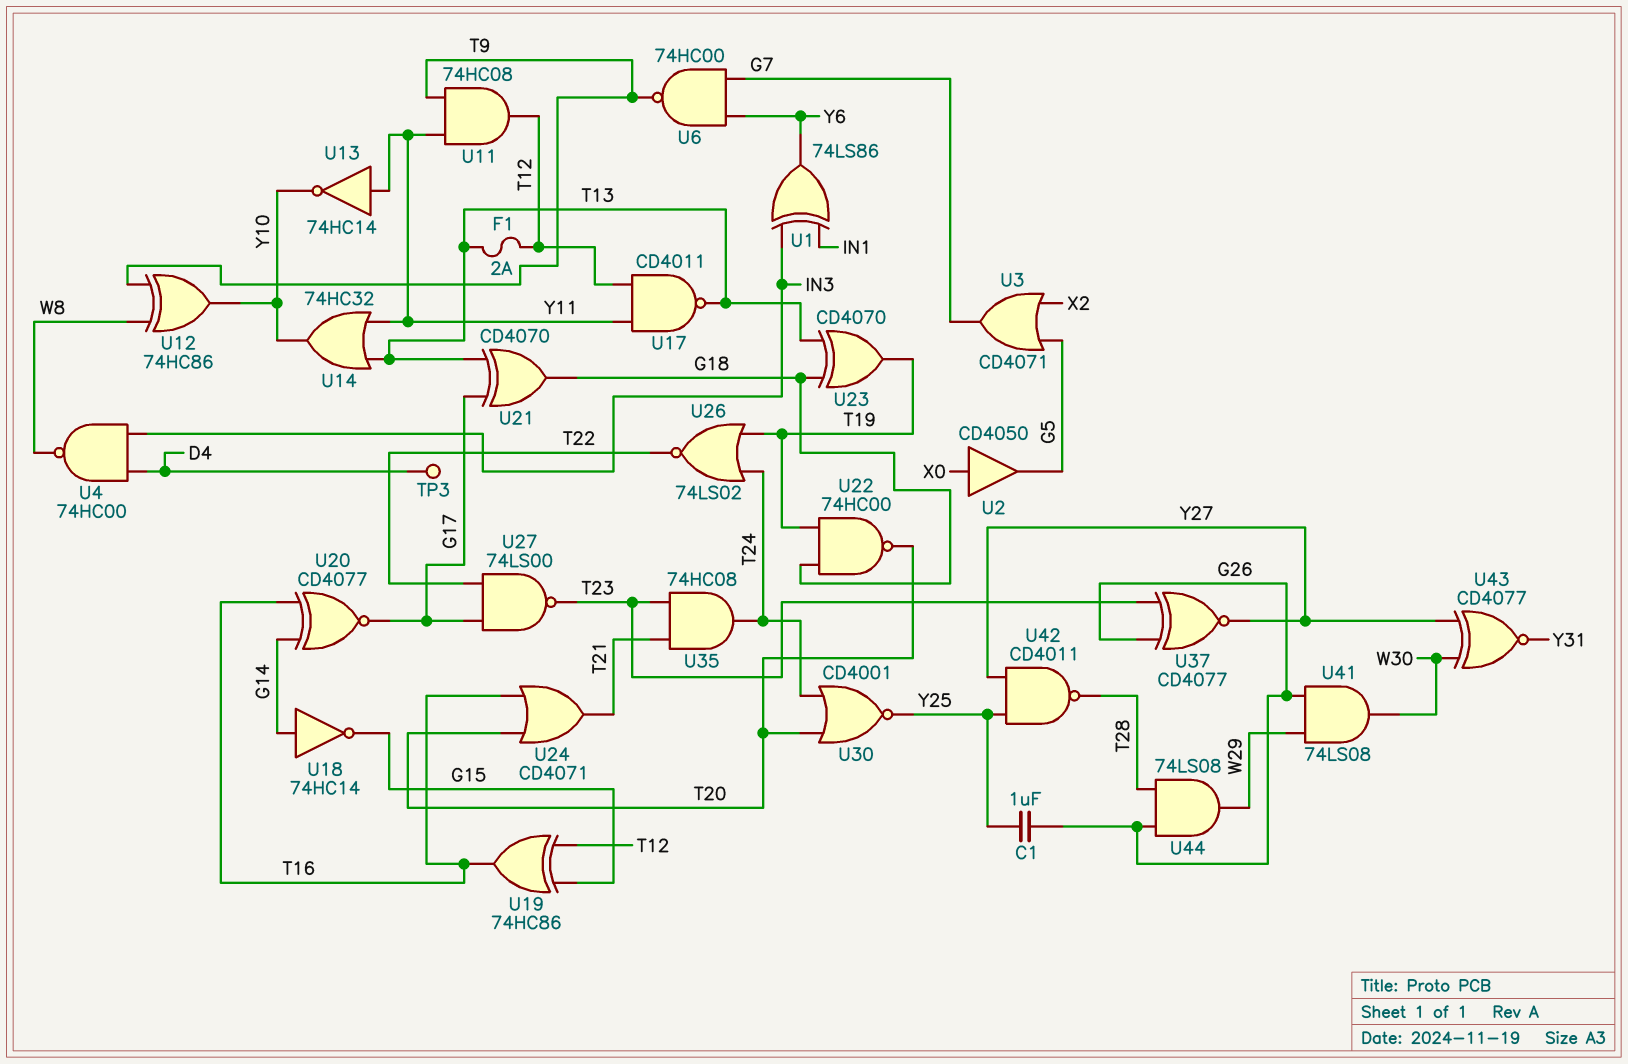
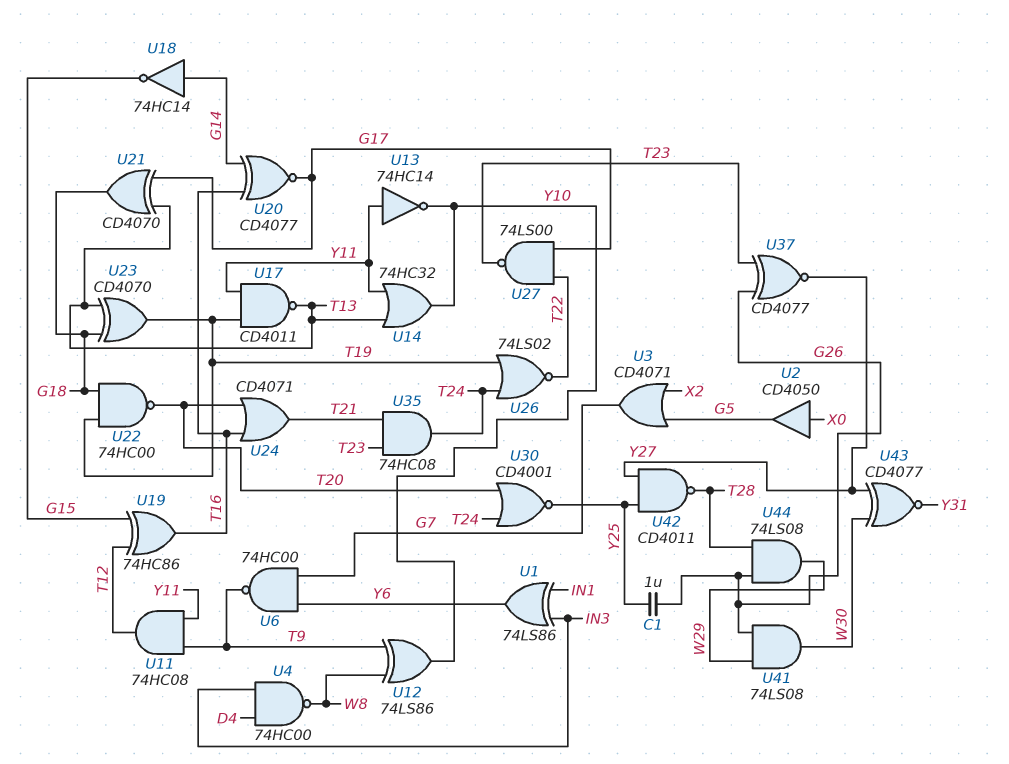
F1: 2A (T12, T13) -> none
TP3: test point (D4) -> none
U12: XOR 74HC86 (in T9, in W8, out Y10) -> XOR 74LS86 (in T9, in W8, out Y10)
U17: NAND CD4011 (in T12, in Y11, out T13) -> NAND CD4011 (in T19, in Y11, out T13)

